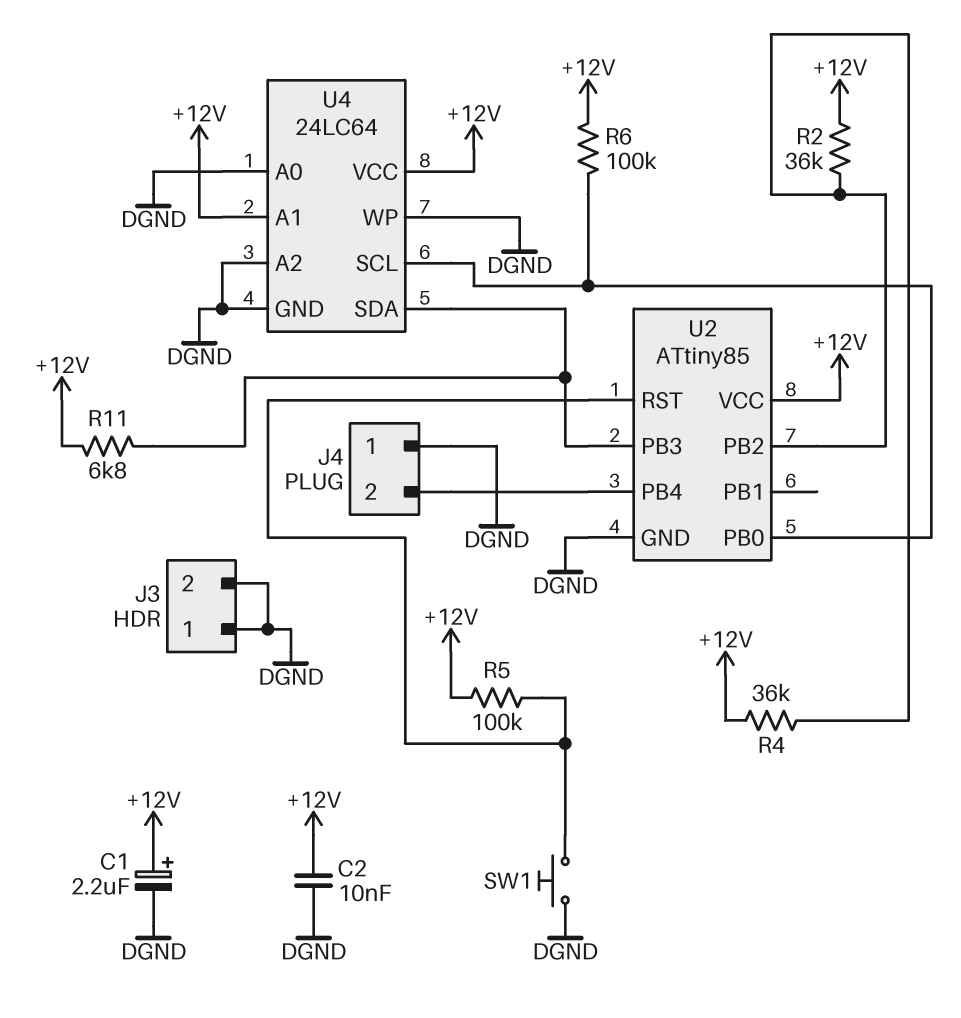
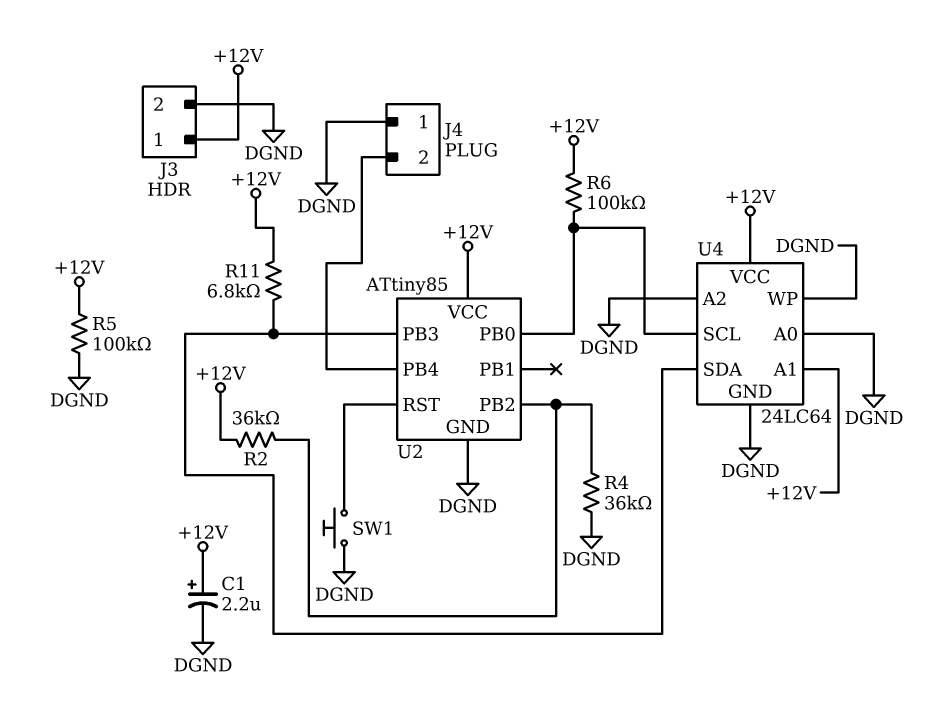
C2: 10nF (+12V, DGND) -> none
J3 pin 1: DGND -> +12V
R4: 36k (+12V, U2/PB2) -> 36k (DGND, U2/PB2)
R5: 100k (+12V, U2/RST) -> 100k (+12V, DGND)

